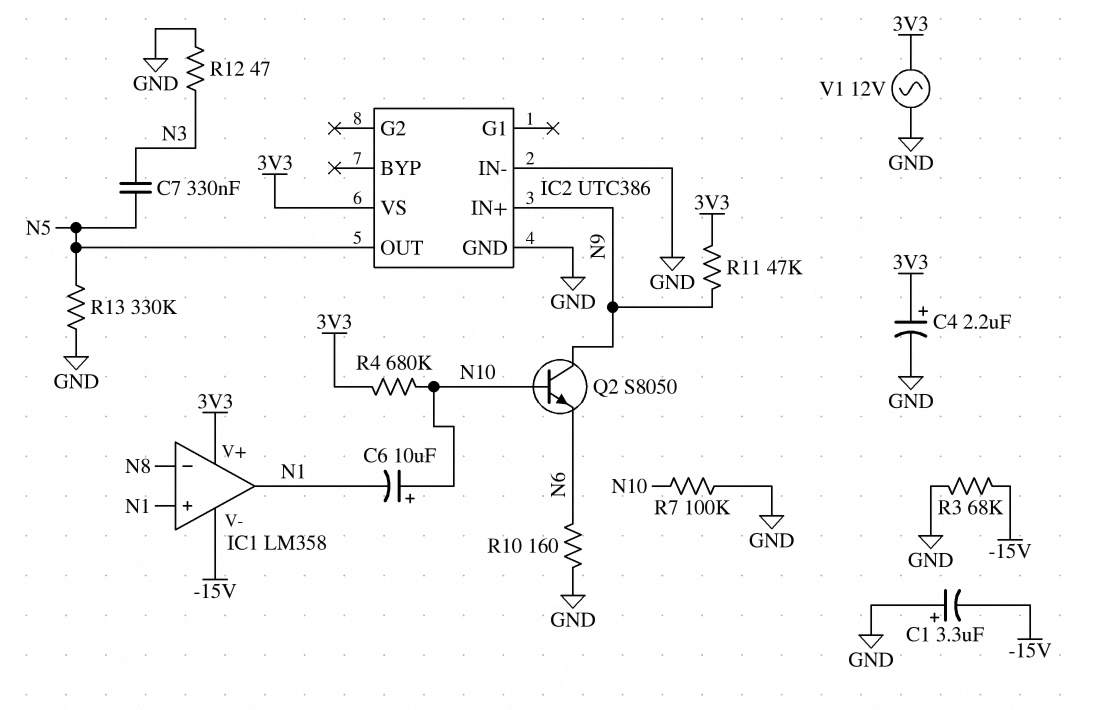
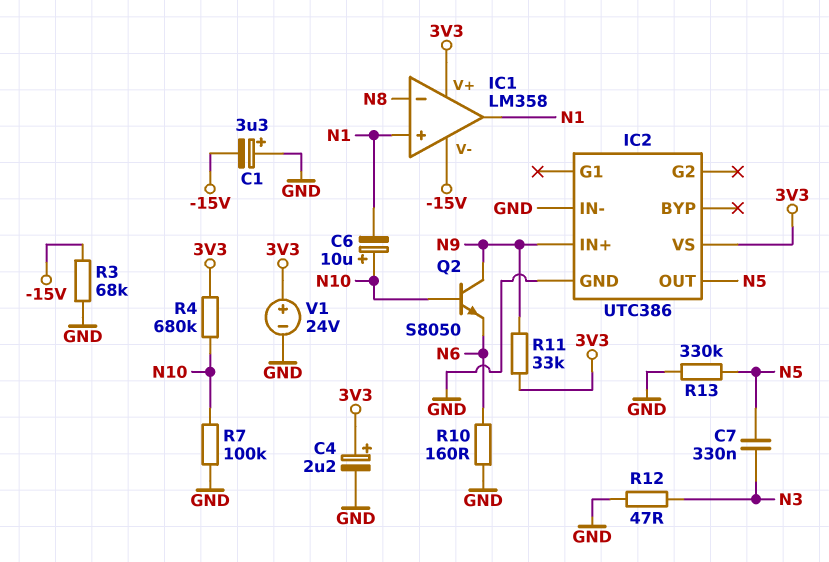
R11: 47k (3V3, N9) -> 33k (3V3, N9)
V1: AC 12V (3V3, GND) -> 24V (plus 3V3, minus GND)

